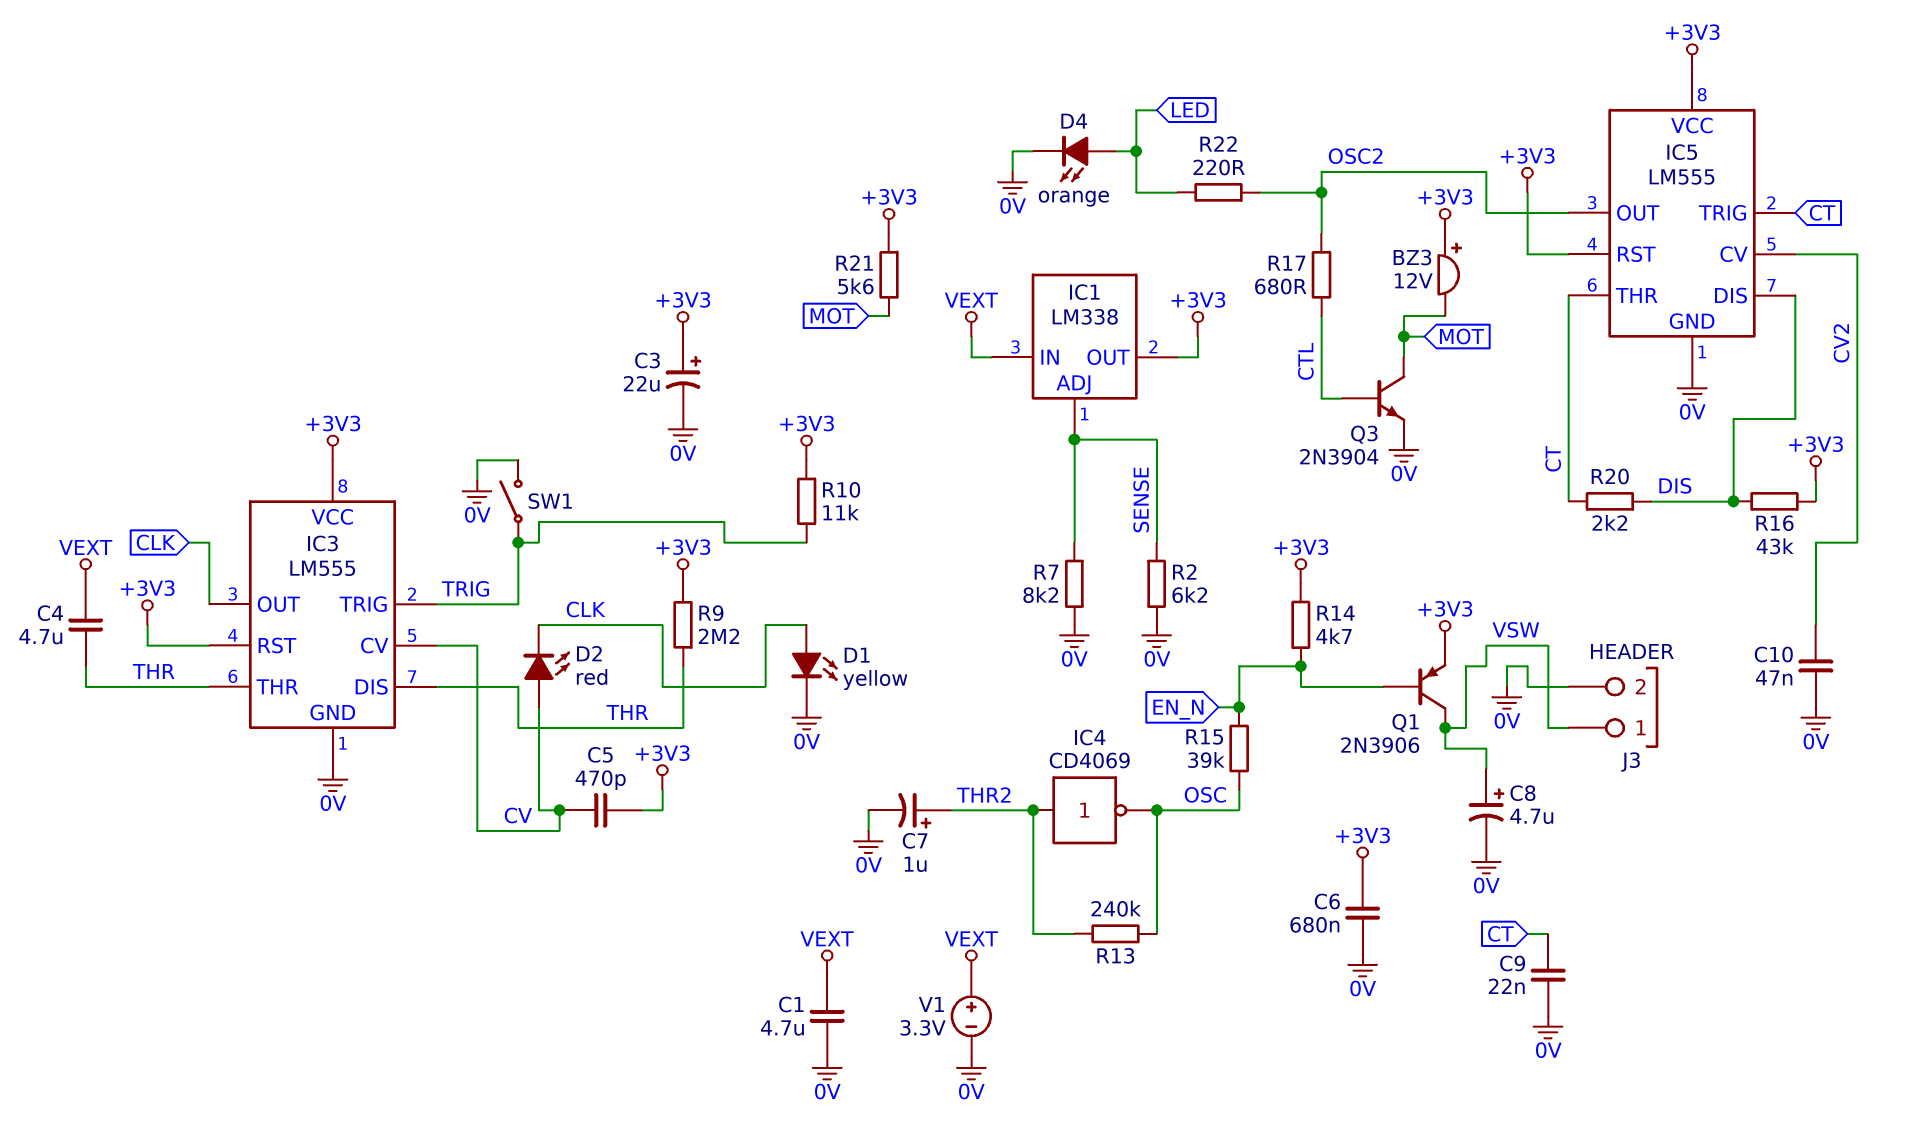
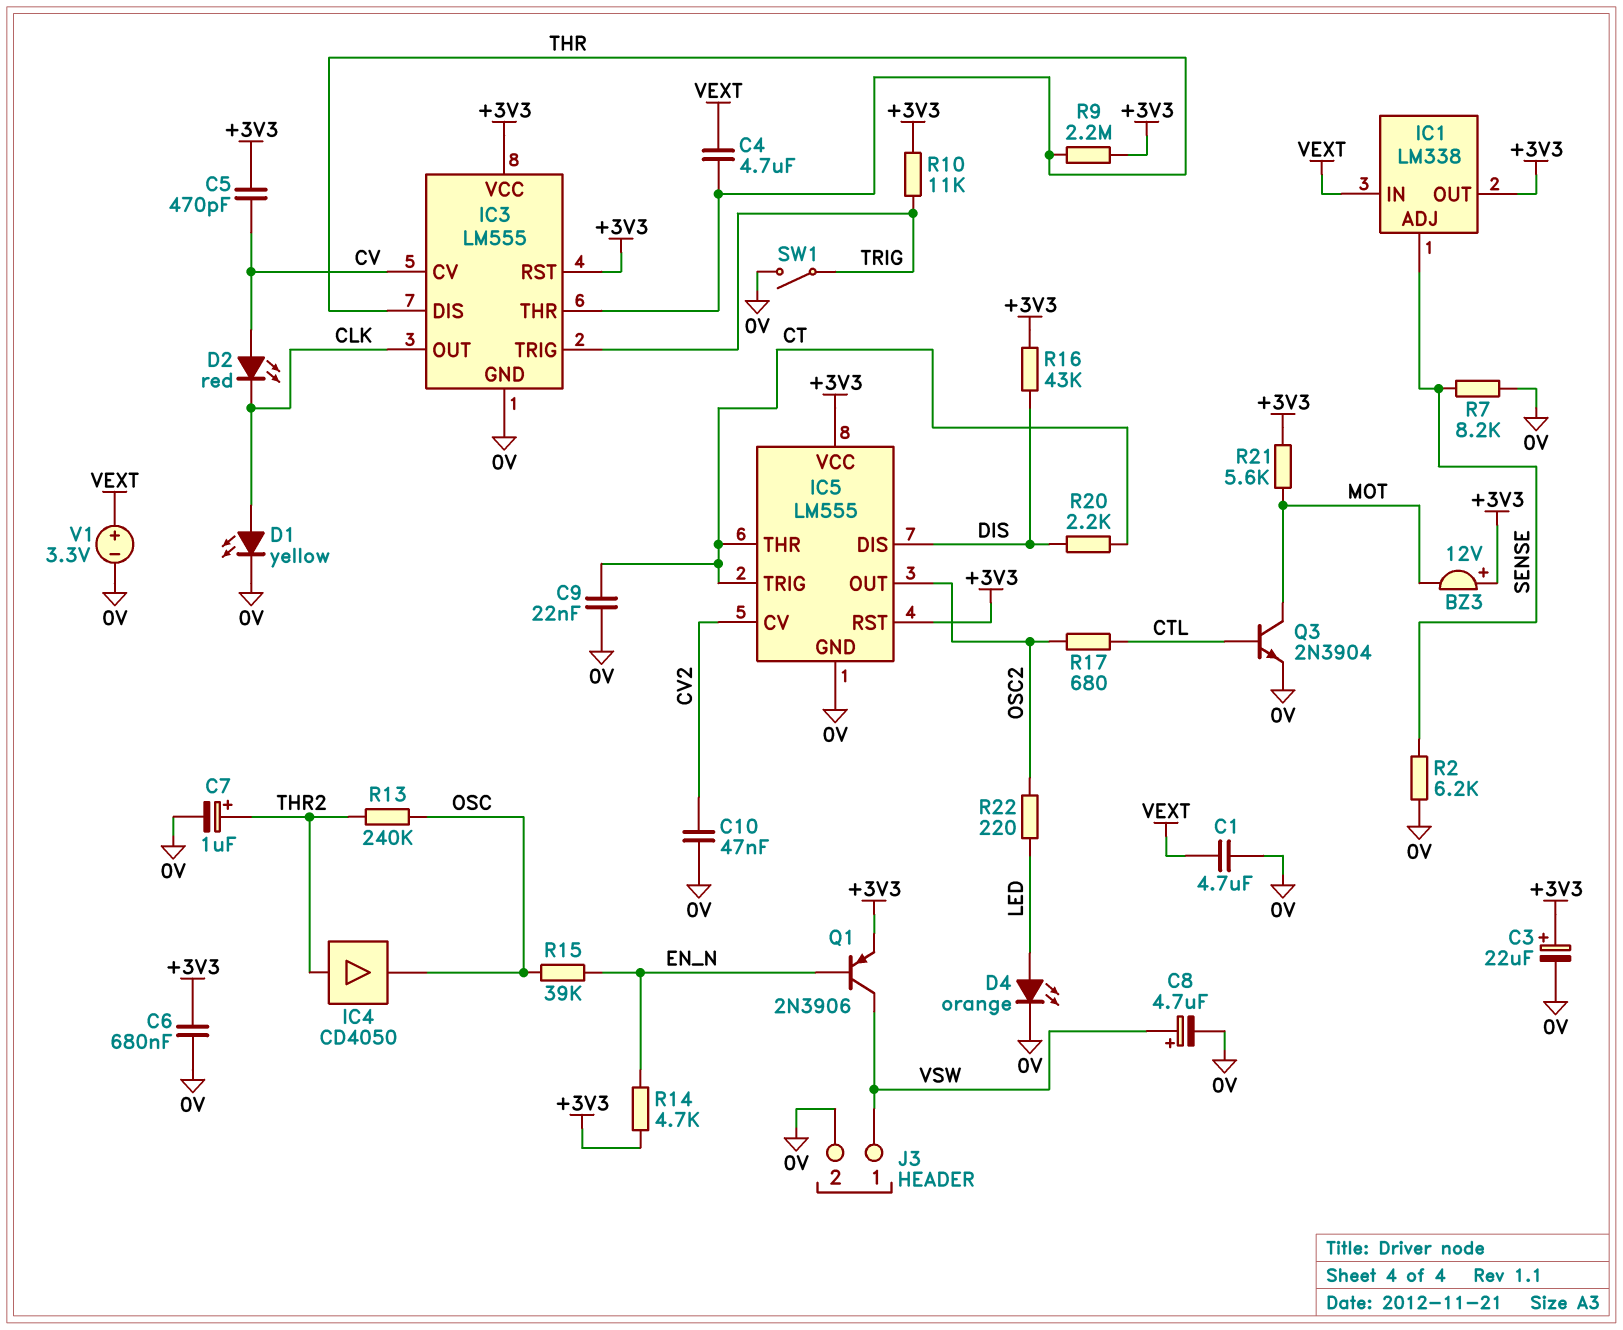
IC4: NOT CD4069 (in THR2, out OSC) -> buffer CD4050 (in THR2, out OSC)

